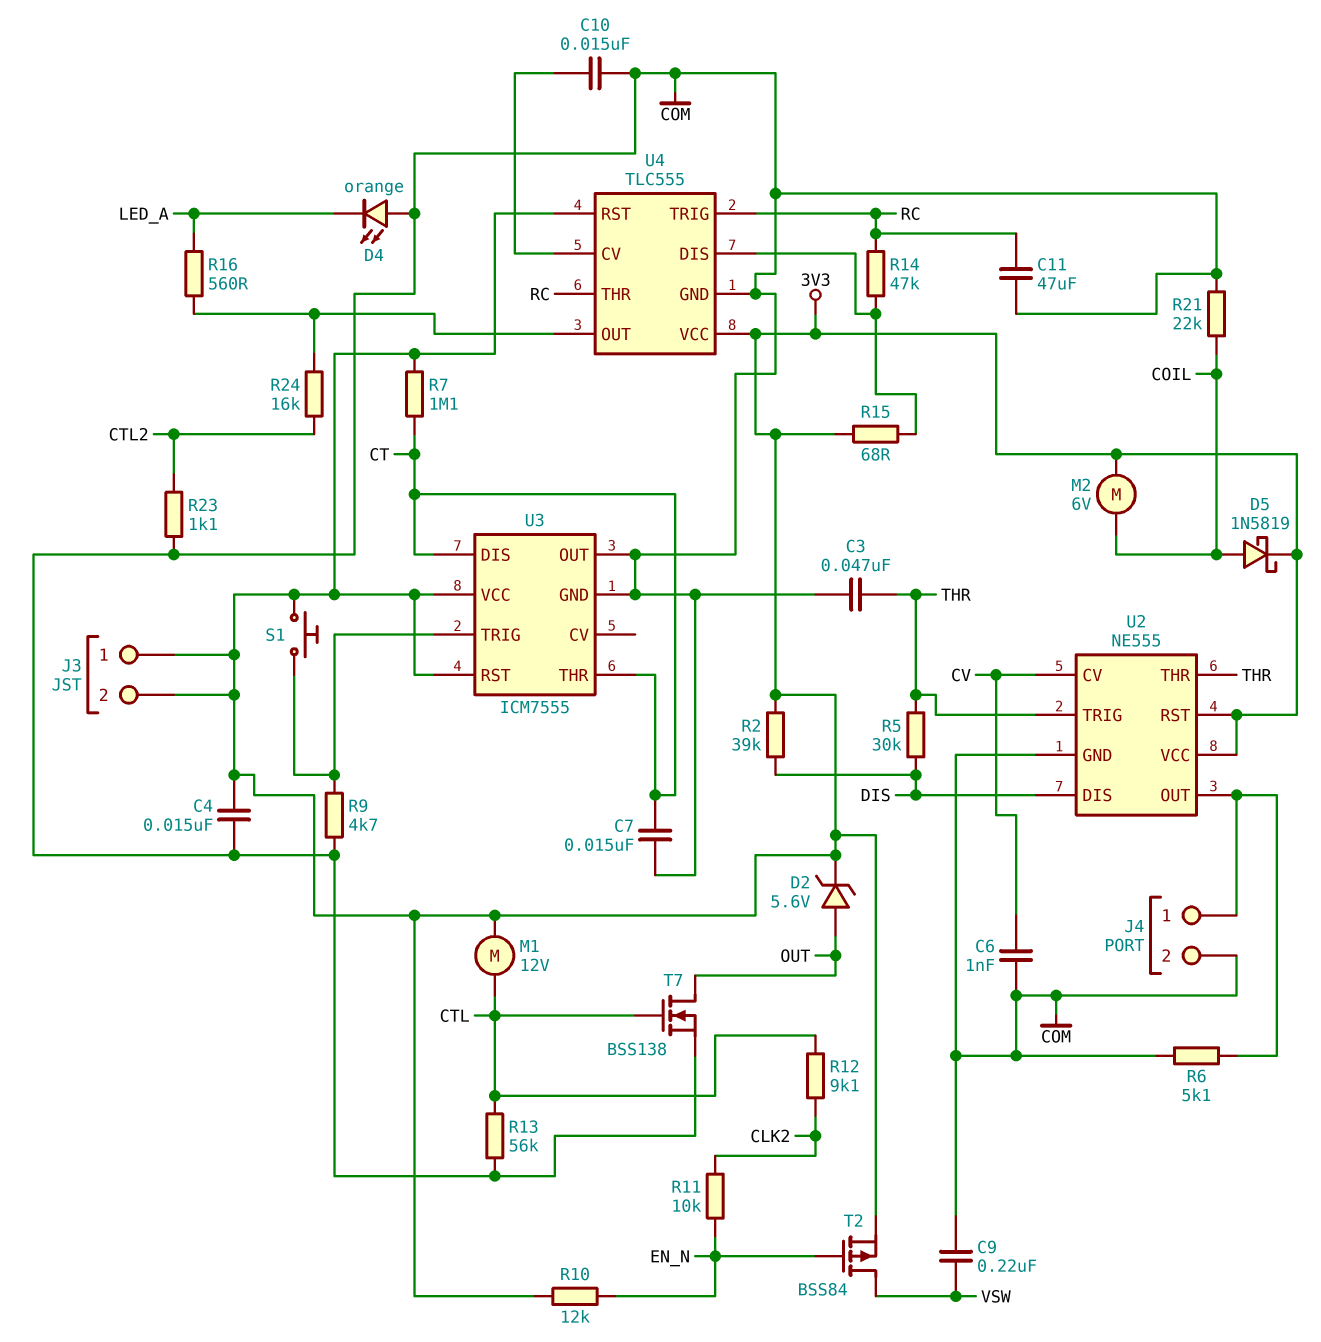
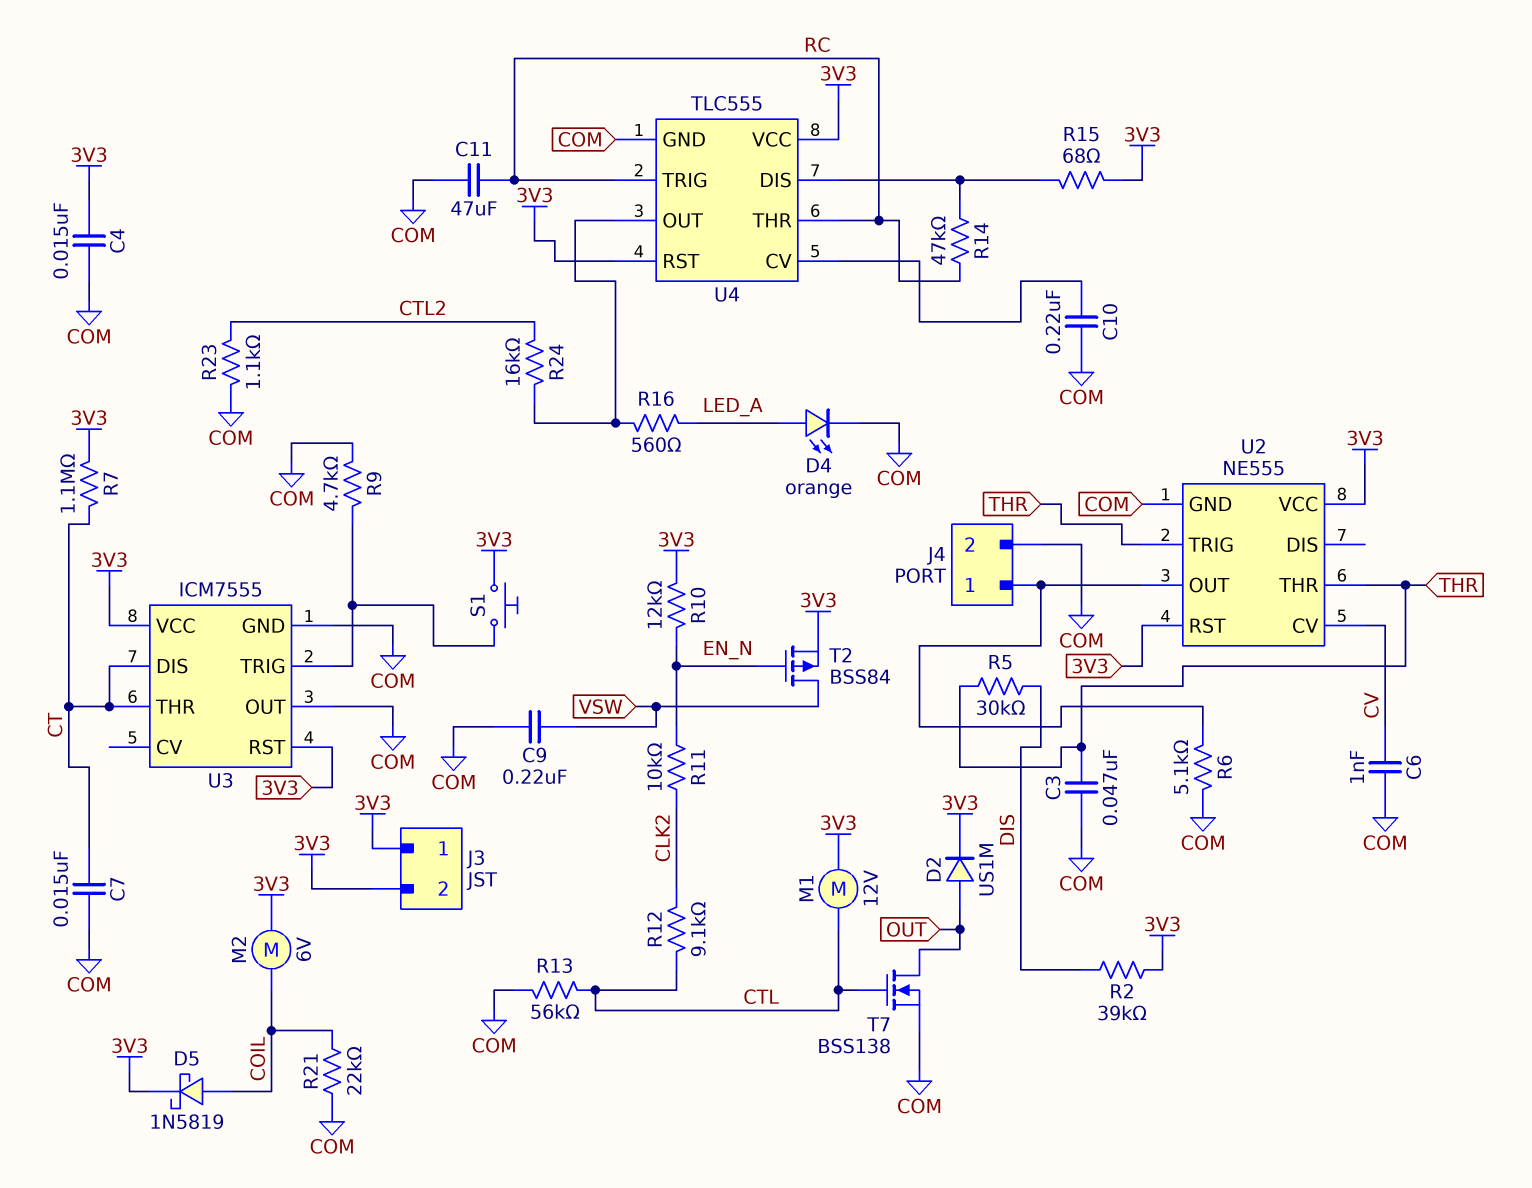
C10: 15nF (COM, U4/CV) -> 220nF (COM, U4/CV)
D2: zener 5.6V (A OUT, K 3V3) -> diode US1M (A OUT, K 3V3)
D4: LED orange (A COM, K LED_A) -> LED orange (A LED_A, K COM)
U2 pin DIS: DIS -> none

